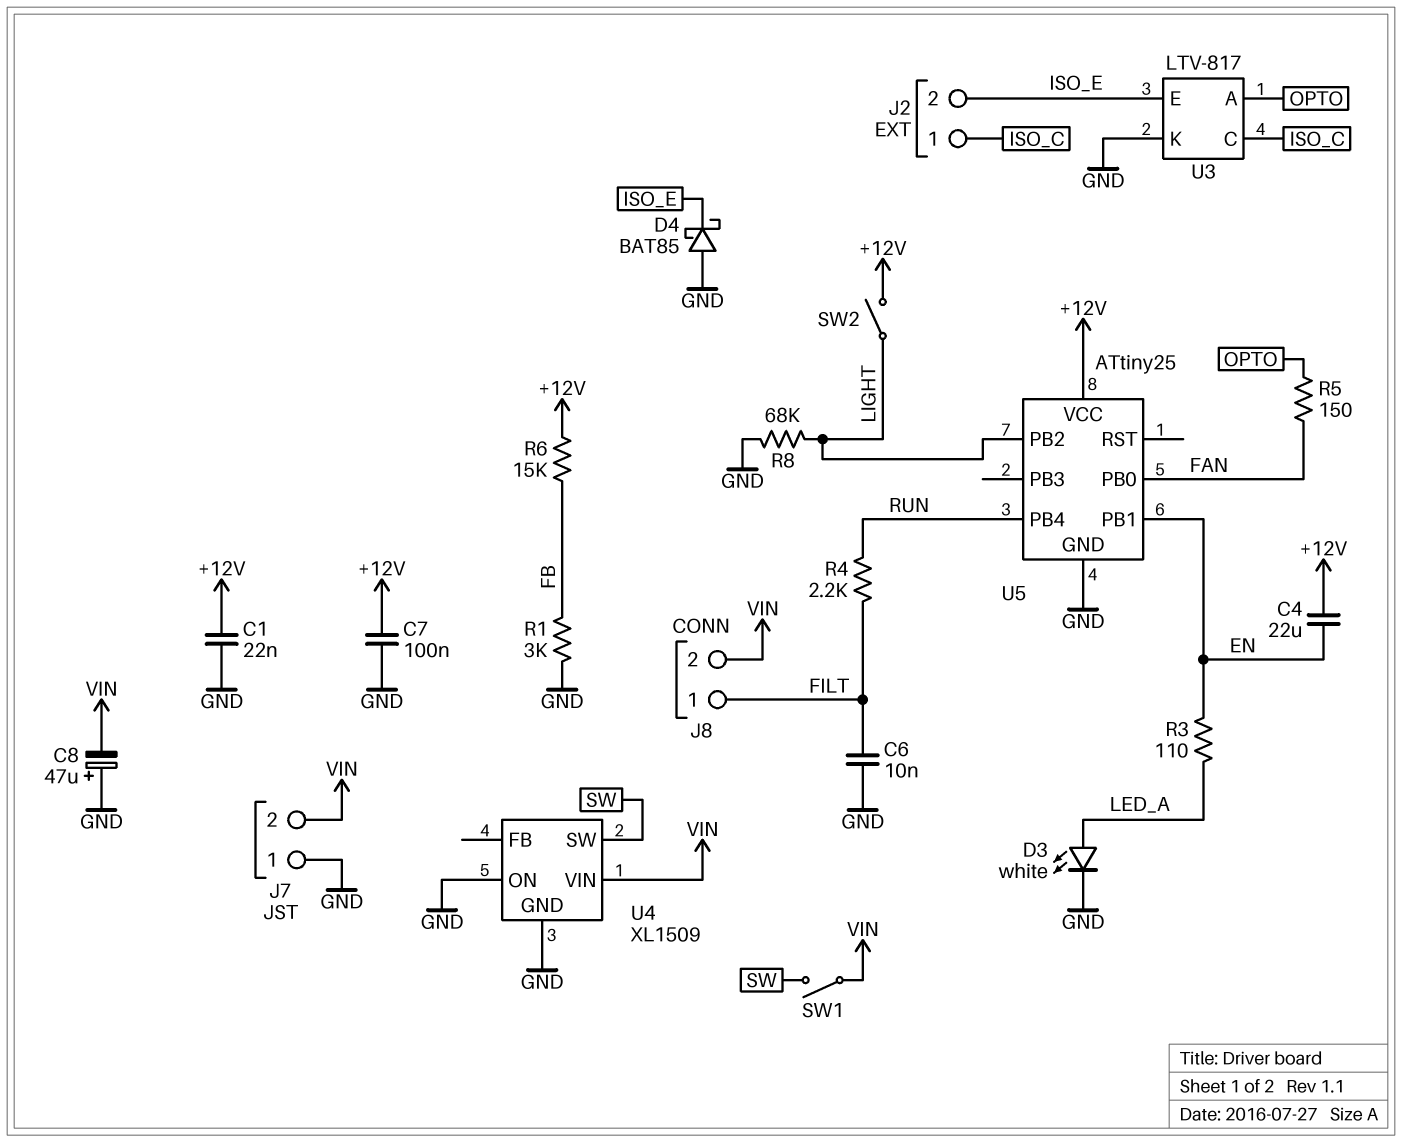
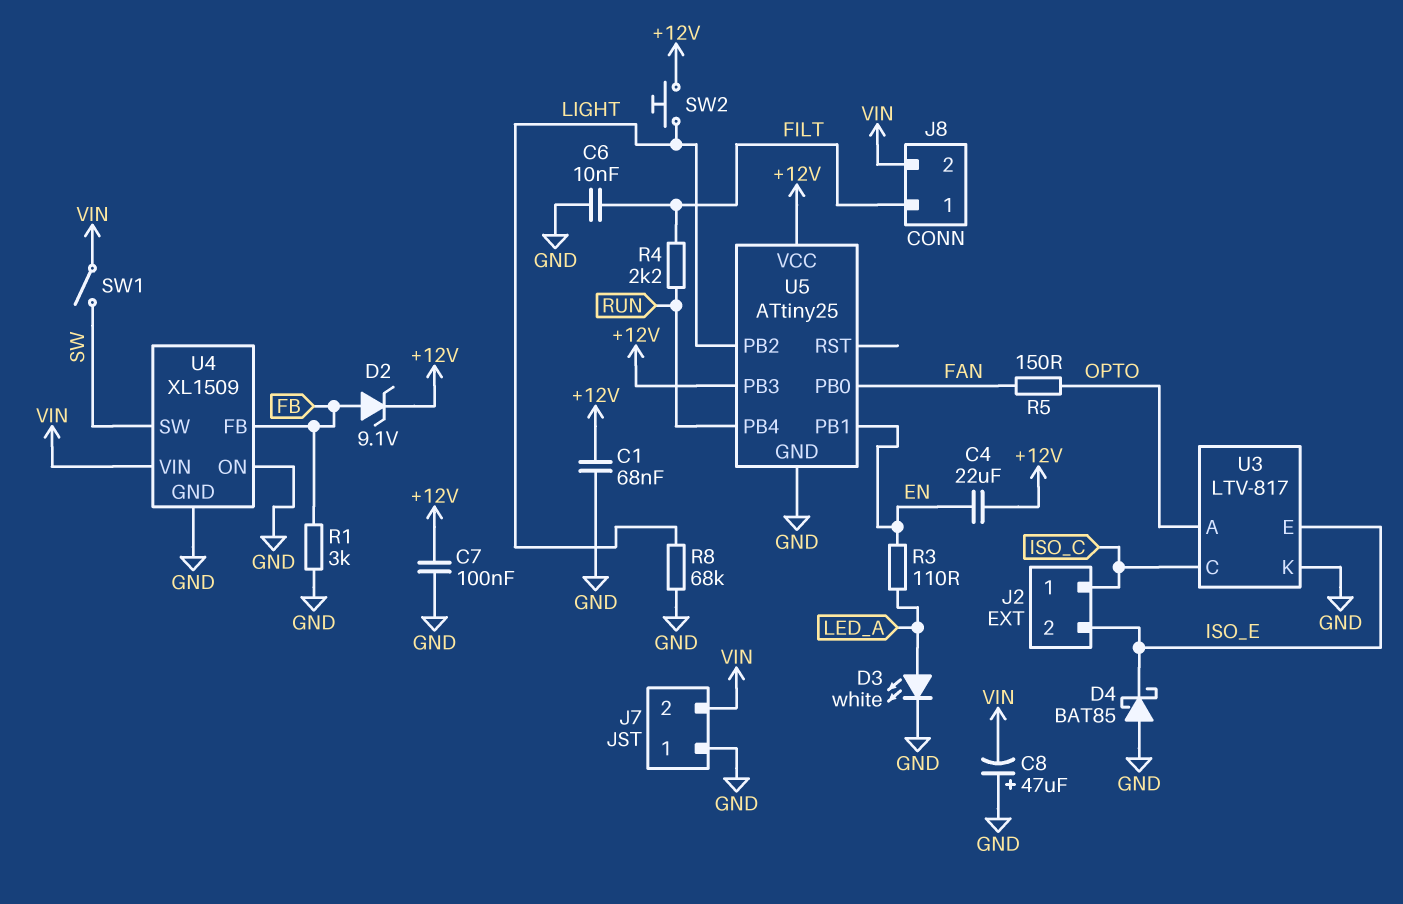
C1: 22nF (+12V, GND) -> 68nF (+12V, GND)
D2: none -> zener 9.1V (A FB, K +12V)
R6: 15k (+12V, FB) -> none
SW2: switch (+12V, LIGHT) -> button (+12V, LIGHT)
U4 pin FB: none -> FB
U5 pin PB3: none -> +12V

